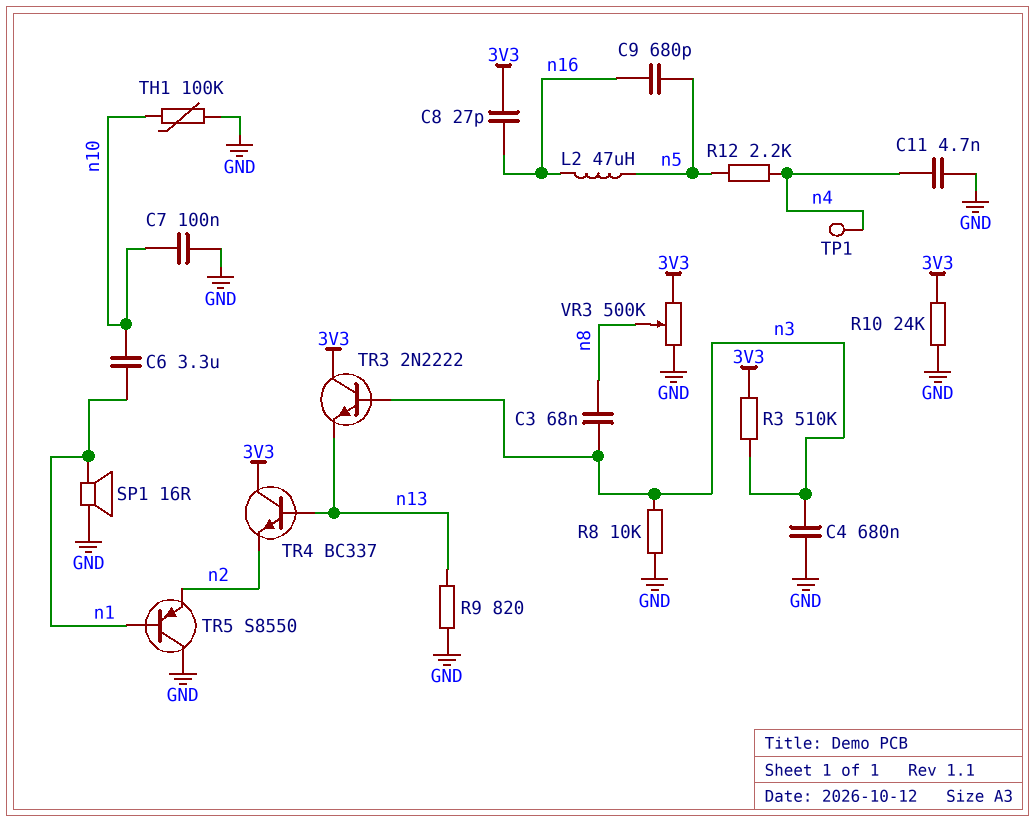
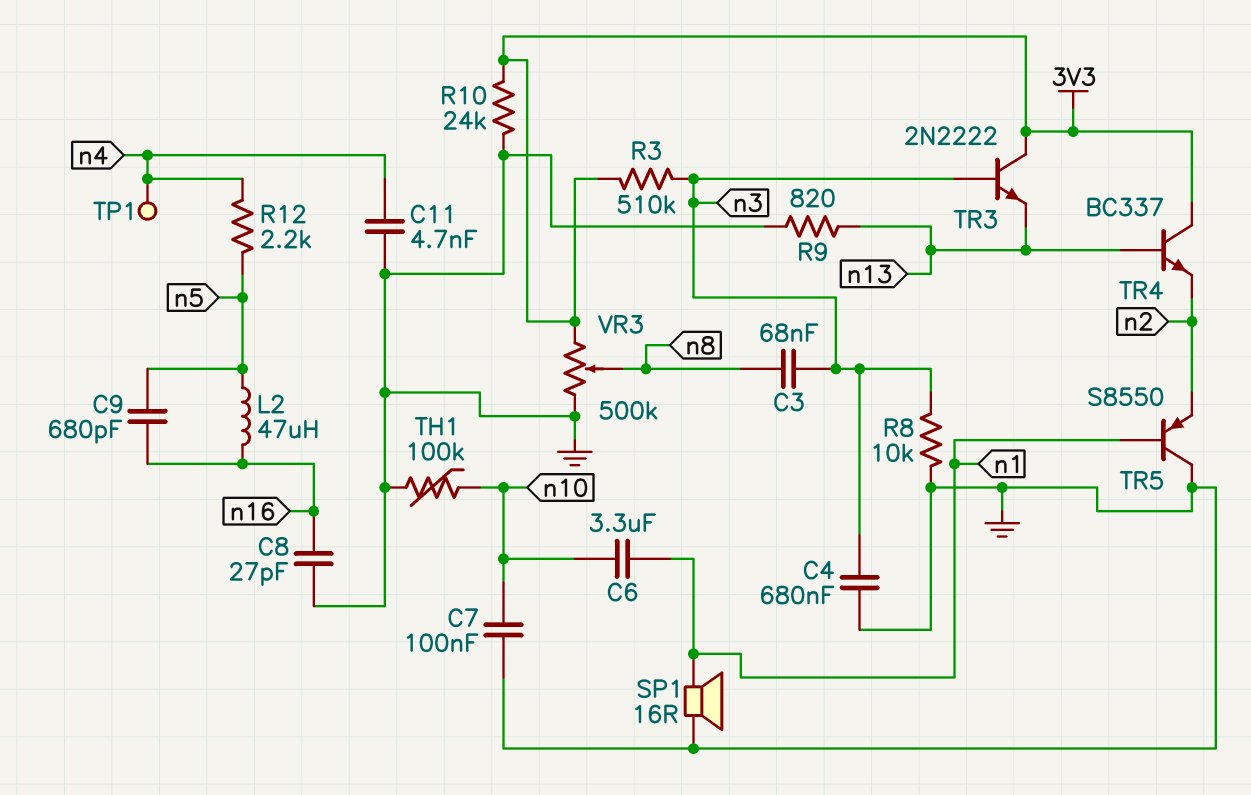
C8: 27pF (3V3, n16) -> 27pF (GND, n16)

